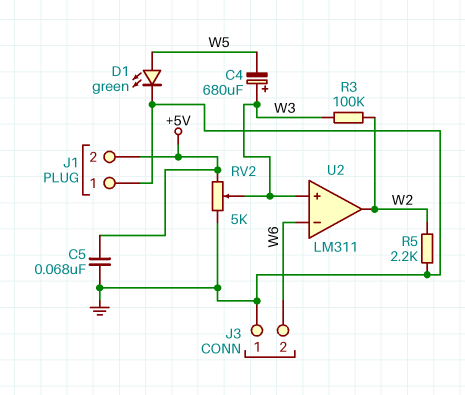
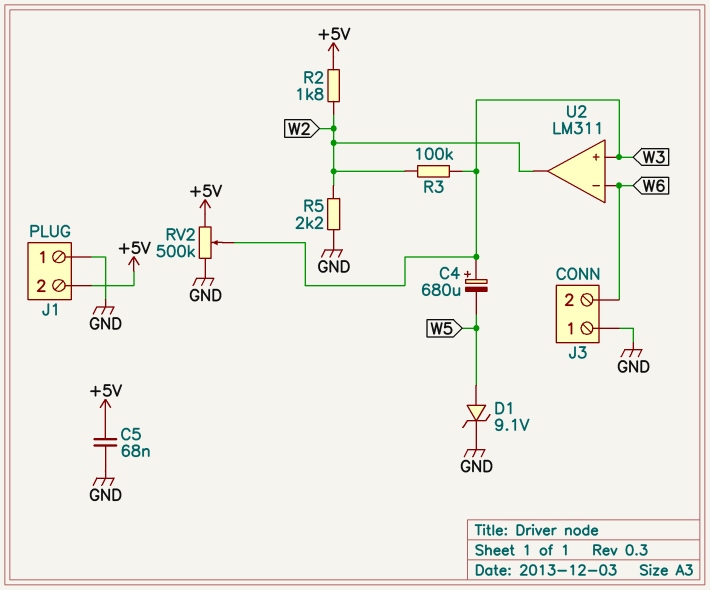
D1: LED green (A W5, K GND) -> zener 9.1V (A W5, K GND)
R2: none -> 1.8k (+5V, W2)
RV2: 5k (+5V, GND, wiper W3) -> 500k (+5V, GND, wiper W3)

